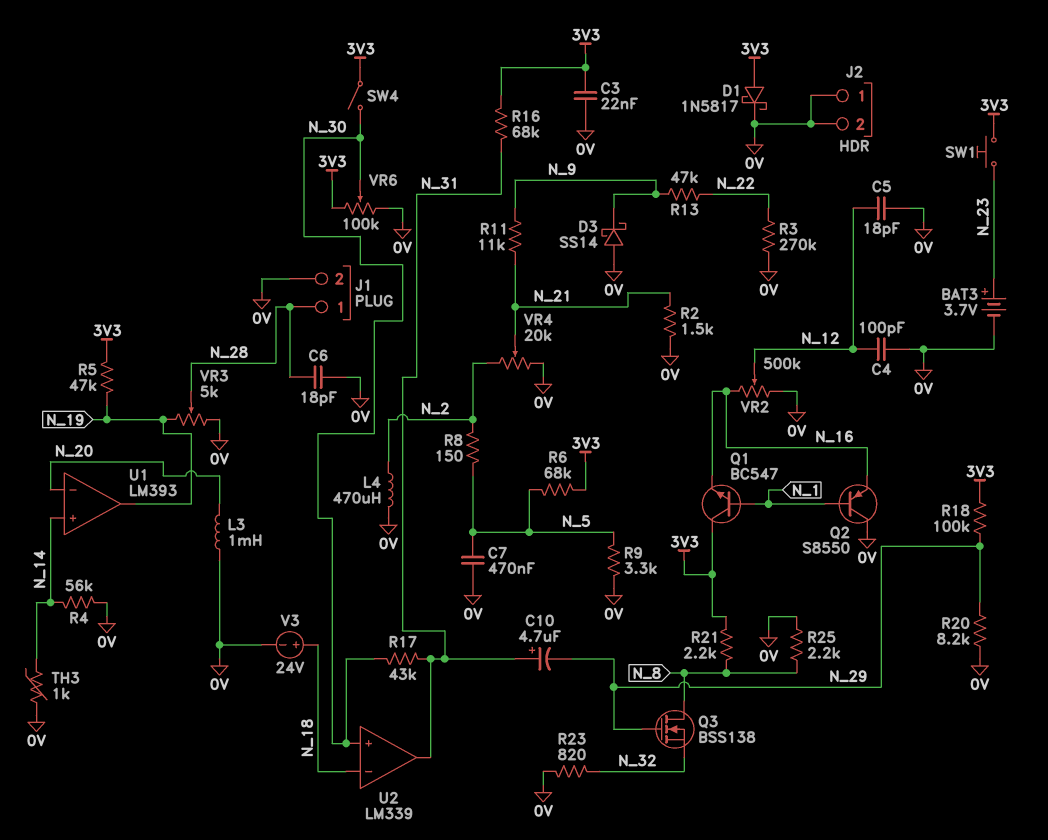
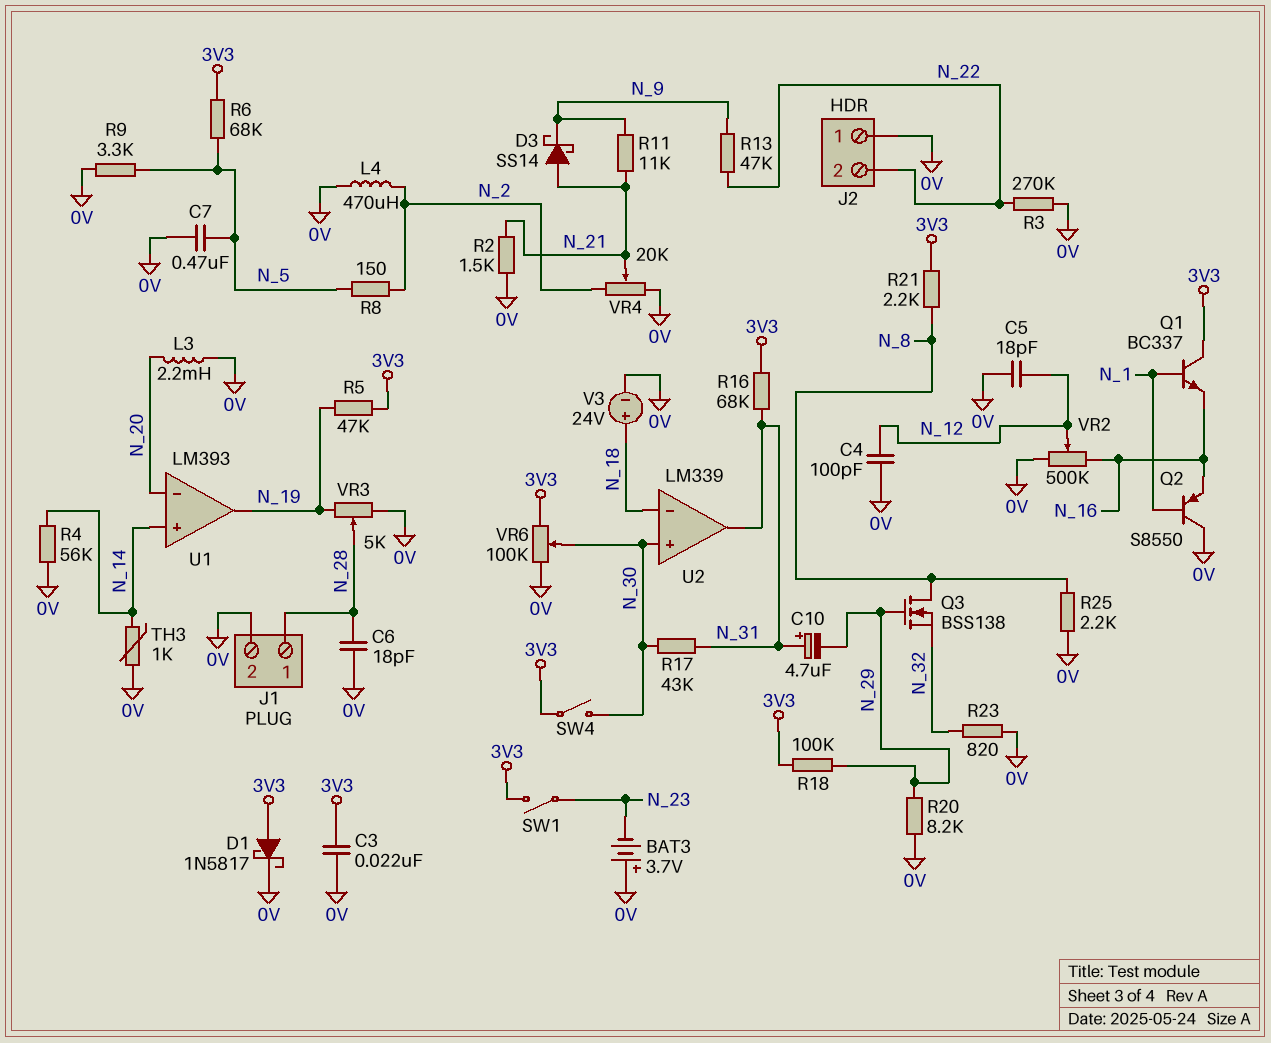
BAT3: 3.7V (plus N_23, minus 0V) -> 3.7V (plus 0V, minus N_23)
D3: schottky SS14 (A 0V, K N_9) -> schottky SS14 (A N_21, K N_9)
J2 pin 2: 0V -> N_22
L3: 1mH (0V, N_20) -> 2.2mH (0V, N_20)
Q1: NPN BC547 (B N_1, C 3V3, E N_16) -> NPN BC337 (B N_1, C 3V3, E N_16)
SW1: button (3V3, N_23) -> switch (3V3, N_23)

